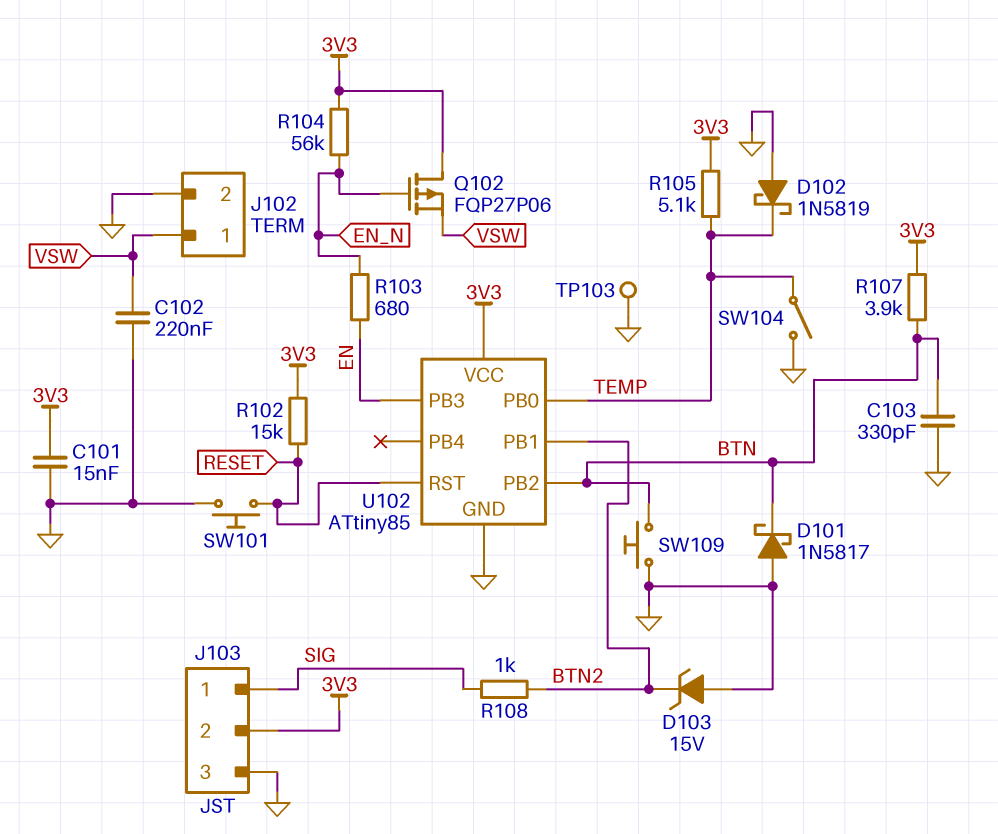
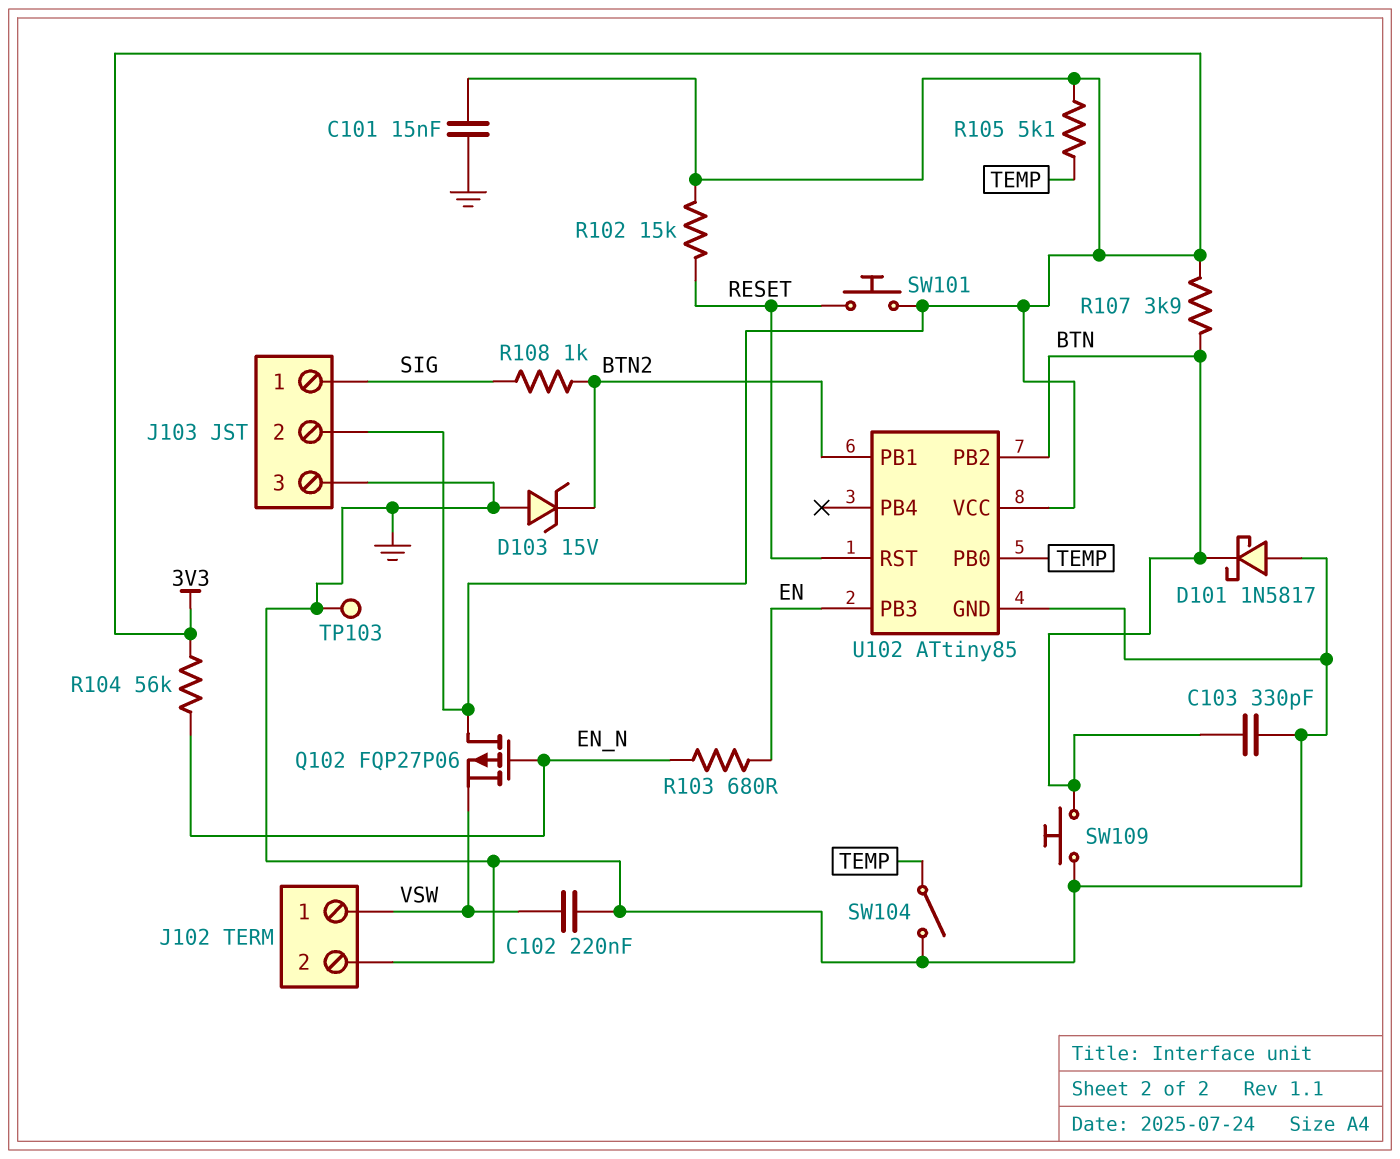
D102: schottky 1N5819 (A GND, K TEMP) -> none
SW101: button (GND, RESET) -> button (3V3, RESET)

